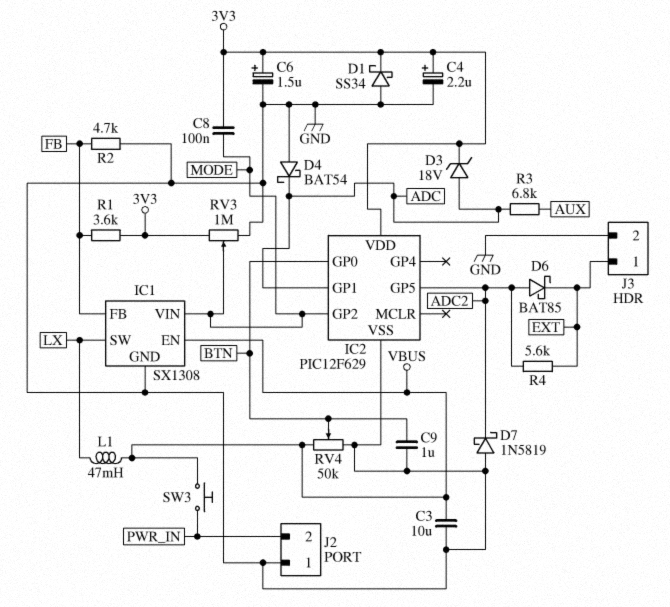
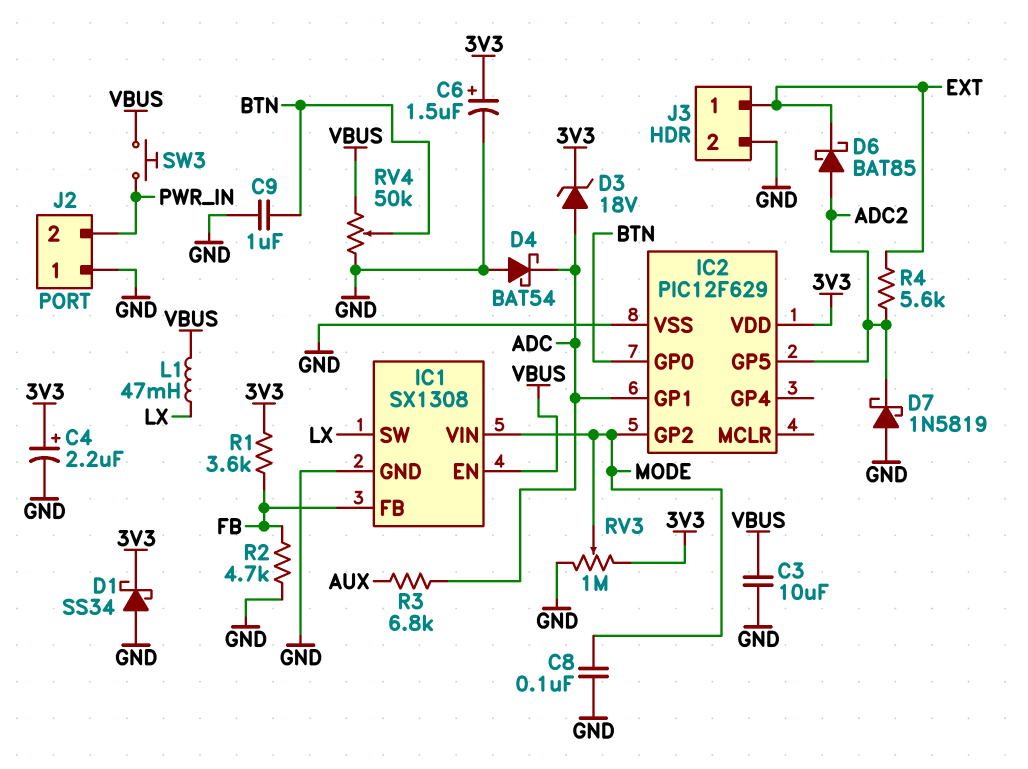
C8: 100nF (3V3, MODE) -> 100nF (GND, MODE)

